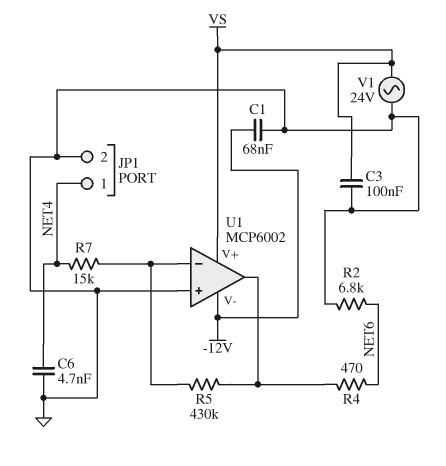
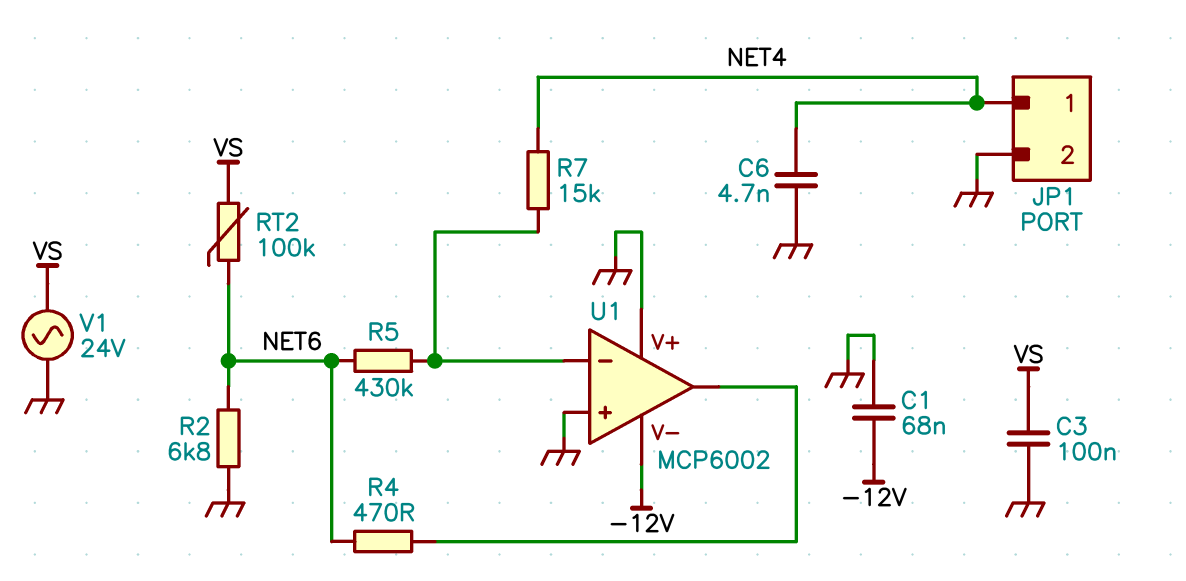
R5: 430k (U1/in-, U1/out) -> 430k (NET6, U1/in-)
RT2: none -> 100k (NET6, VS)
U1 pin V+: VS -> GND

